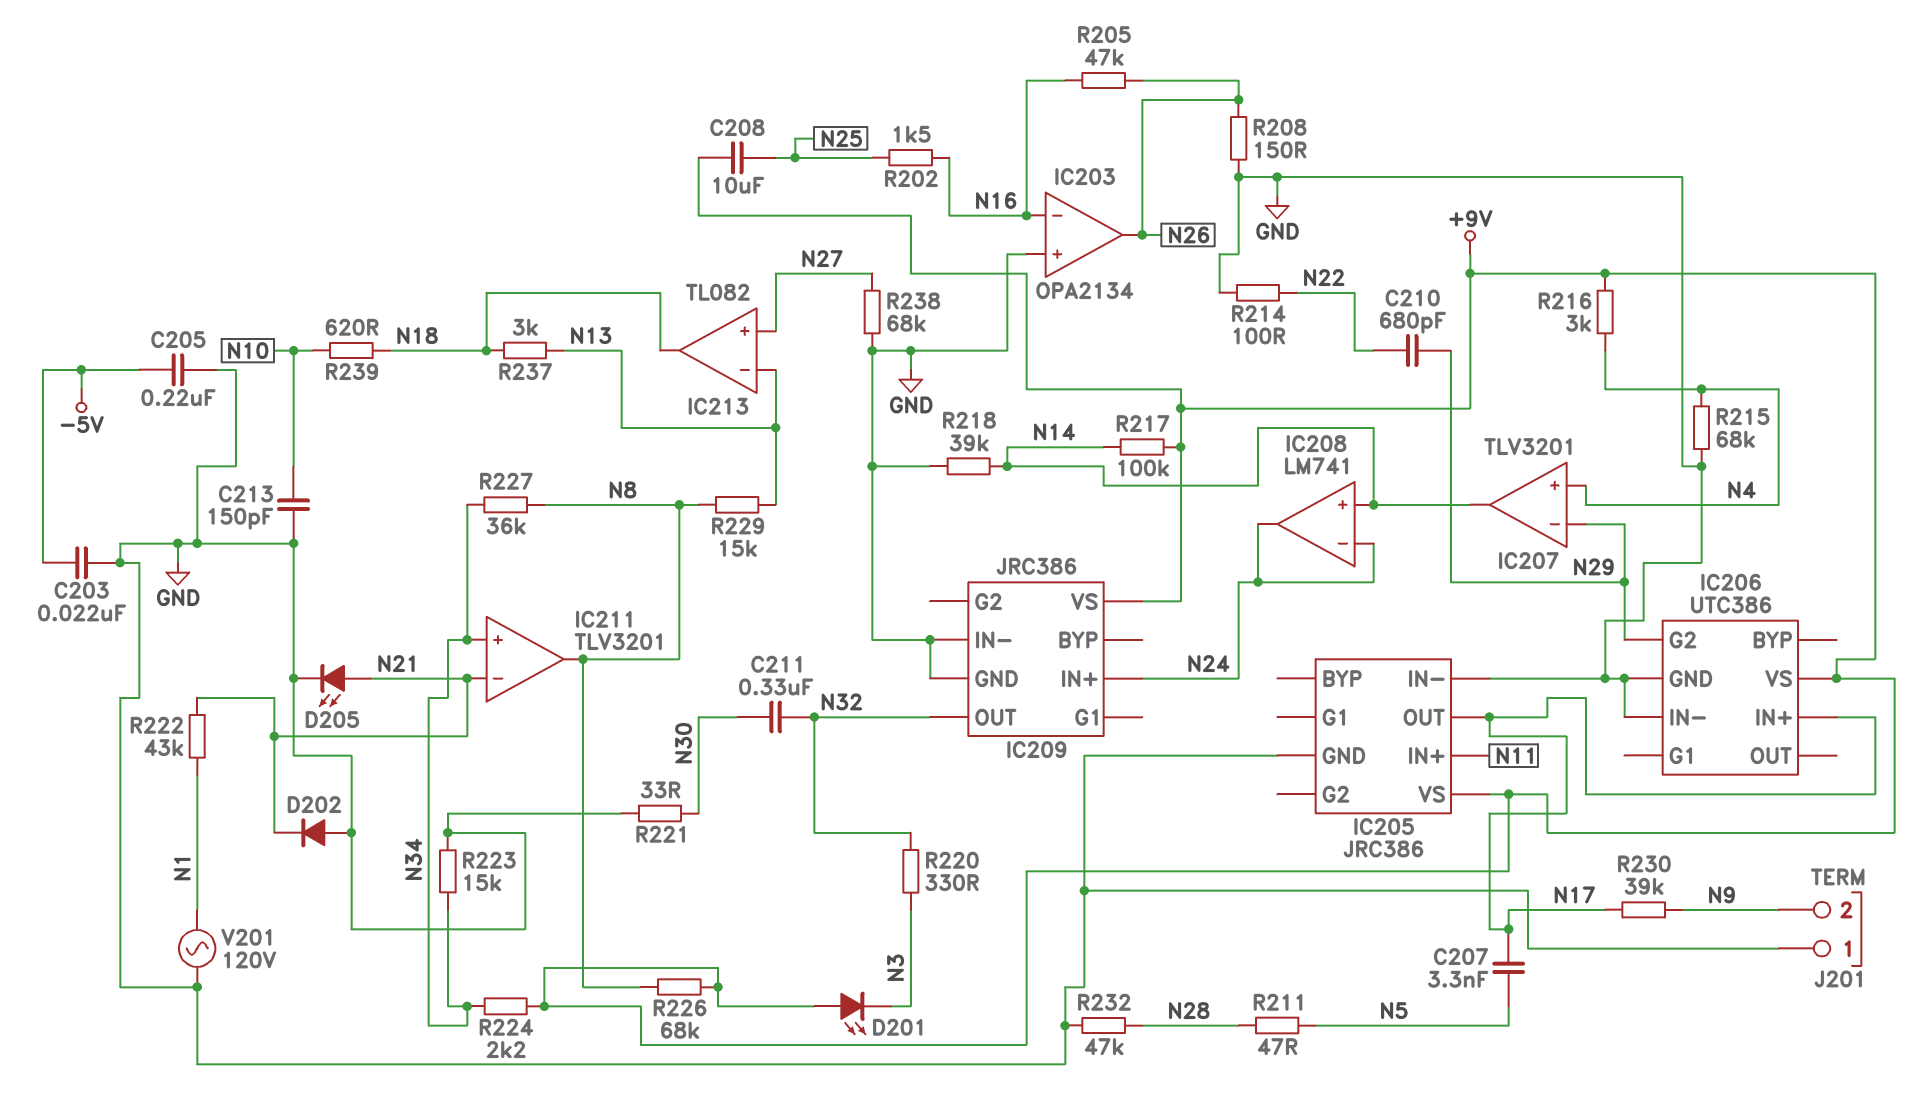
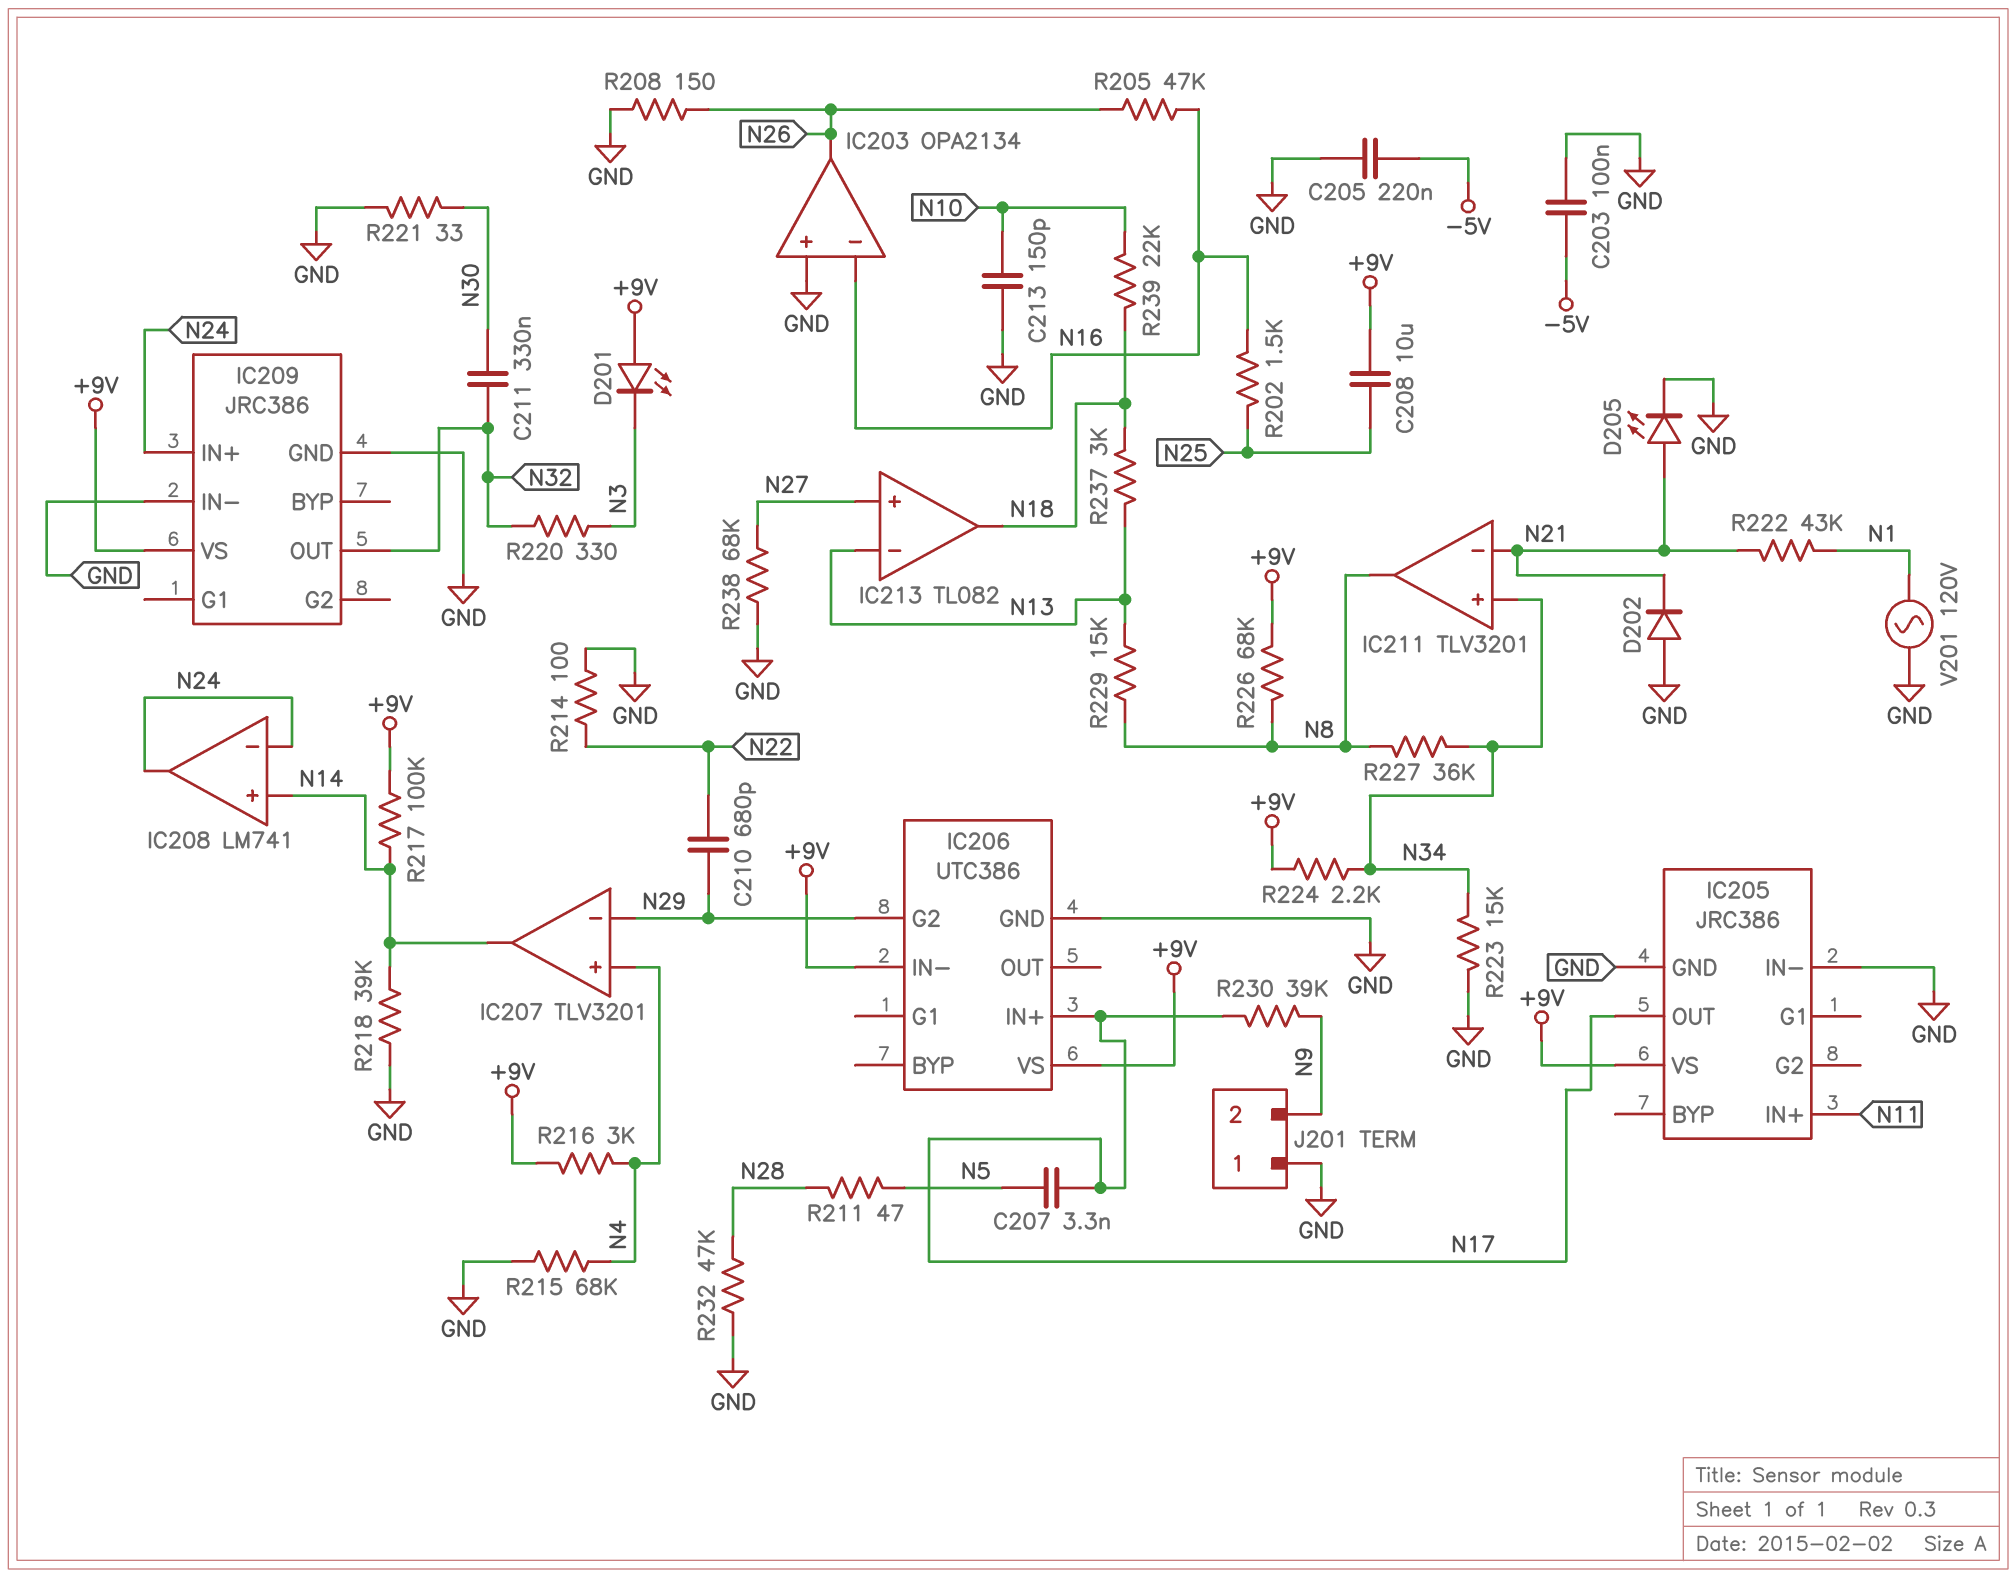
C203: 22nF (-5V, GND) -> 100nF (-5V, GND)
IC206 pin IN-: GND -> +9V
R239: 620 (N10, N18) -> 22k (N10, N18)

